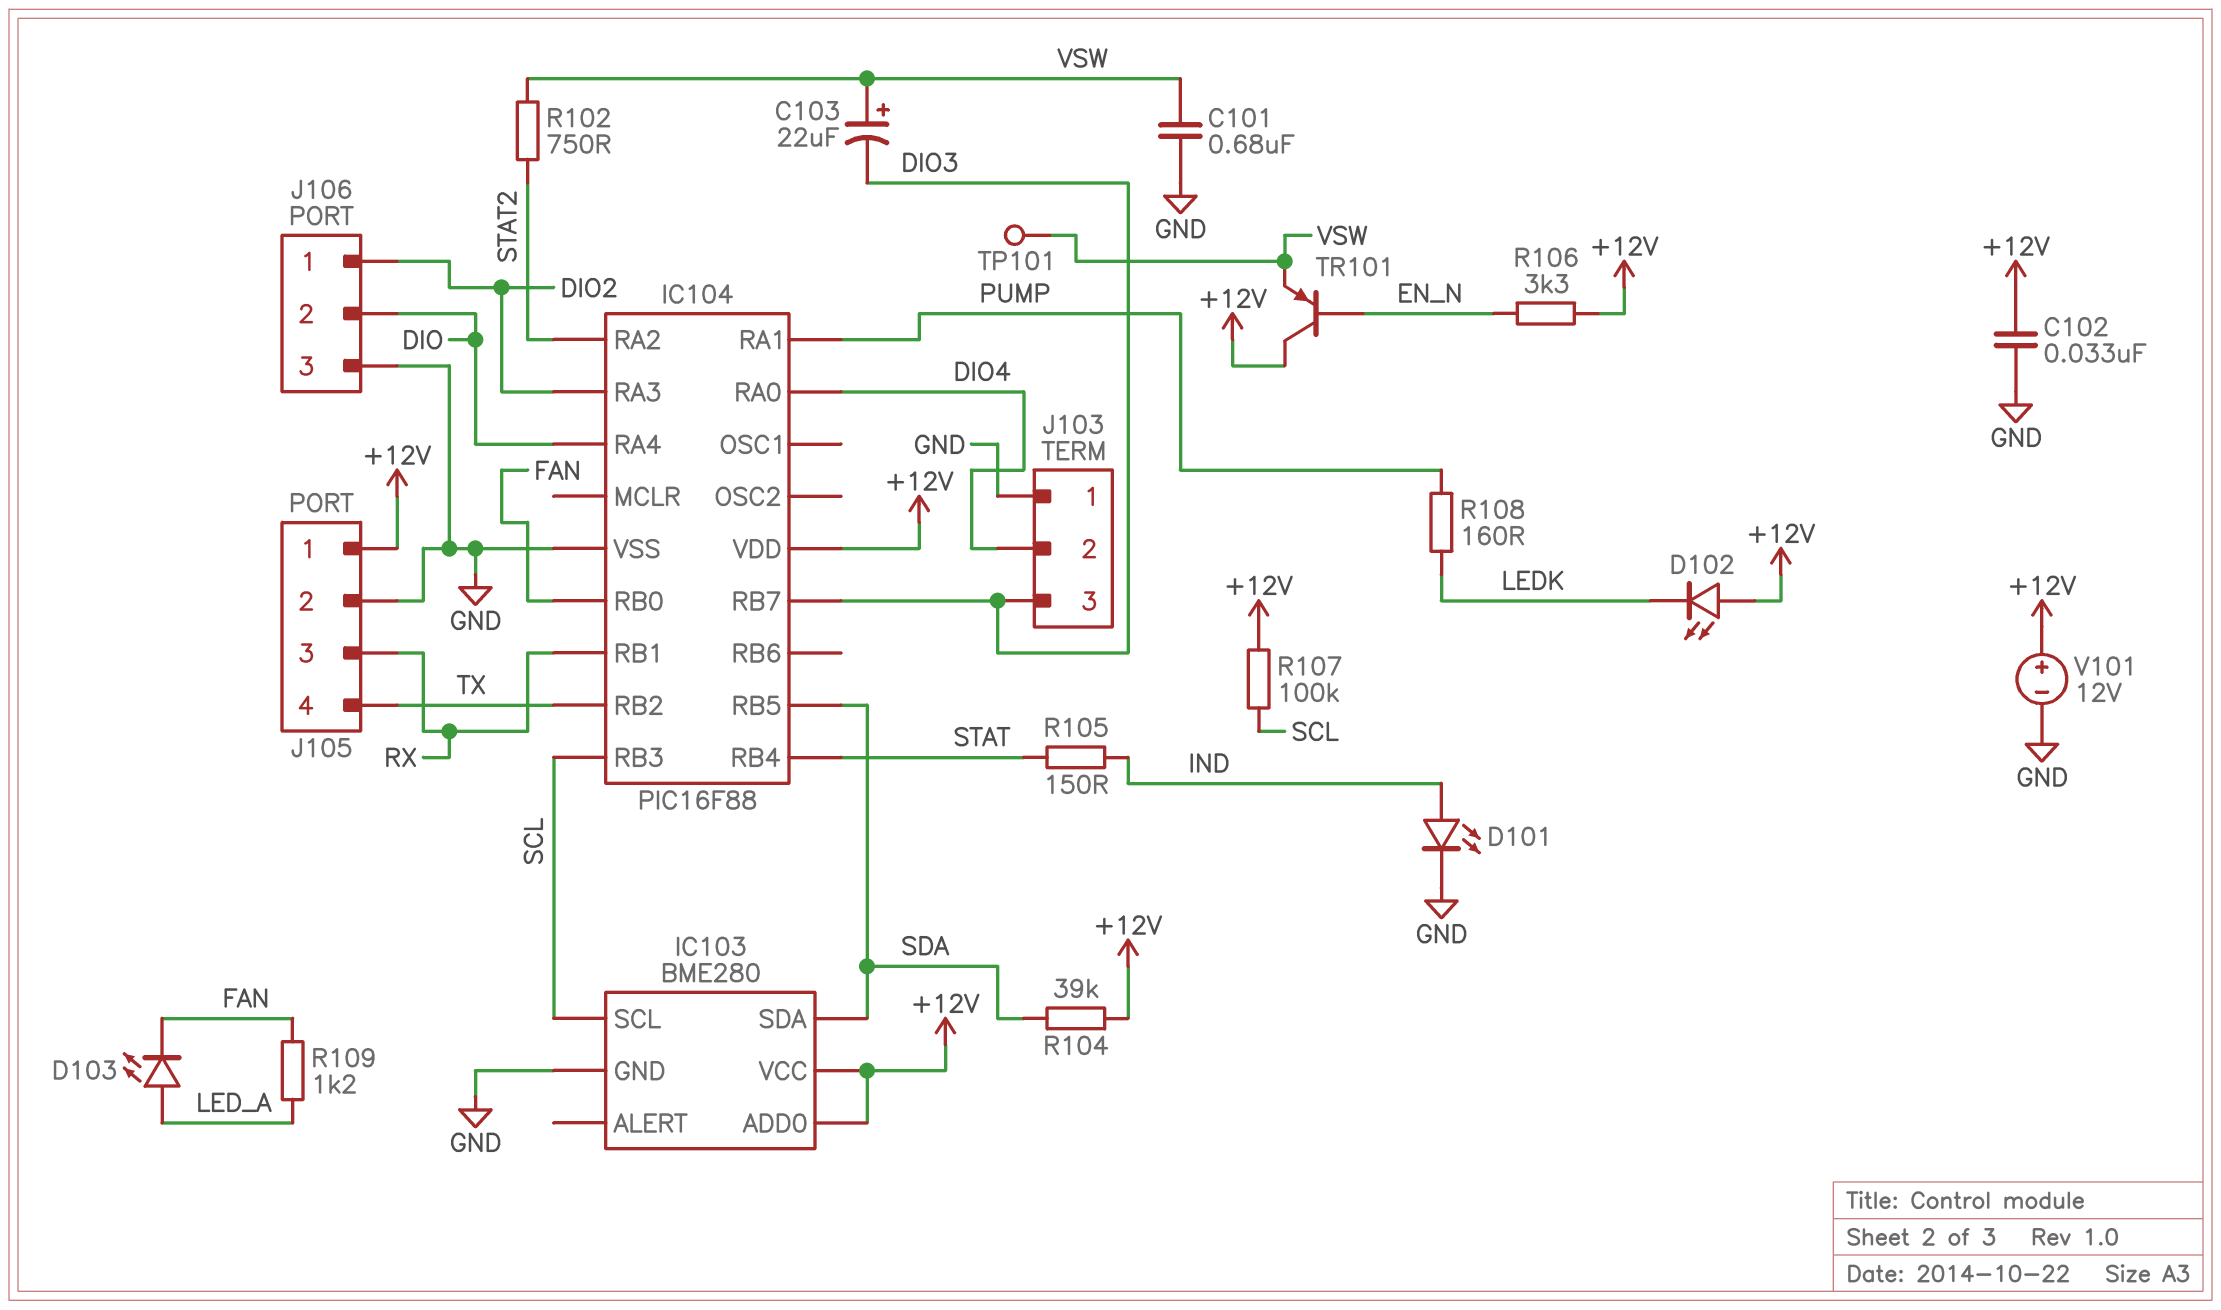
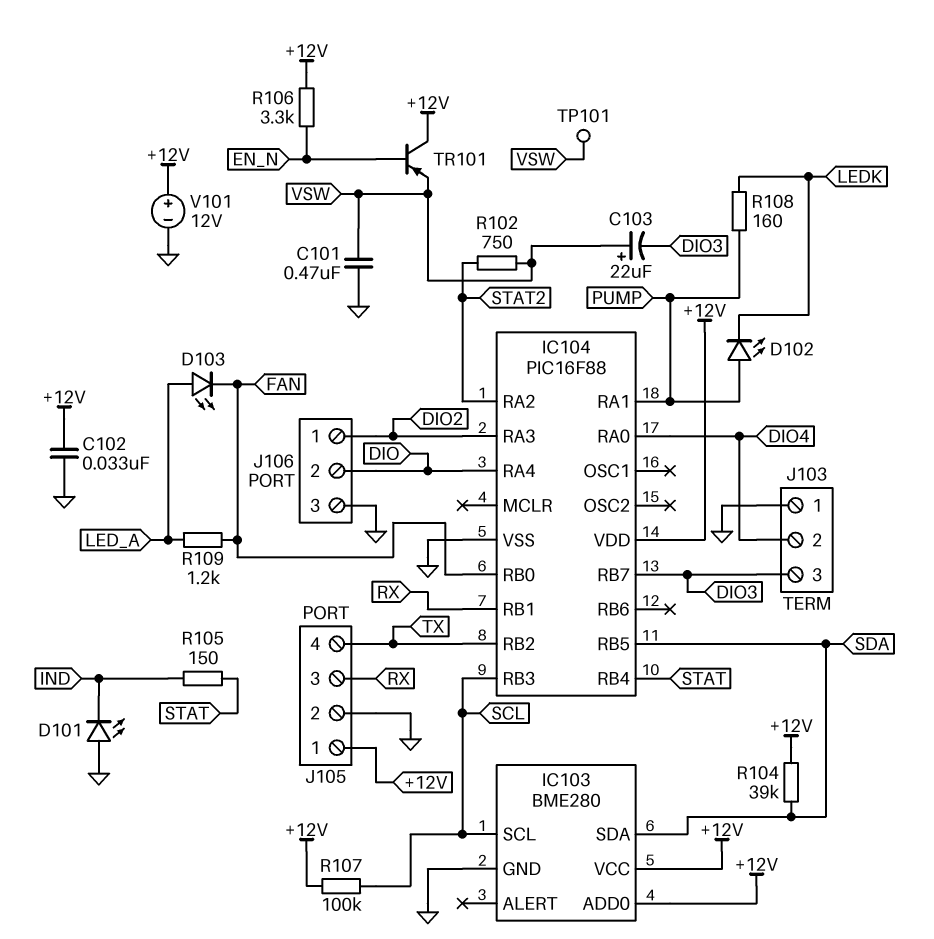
C101: 680nF (GND, VSW) -> 470nF (GND, VSW)
D101: LED (A IND, K GND) -> LED (A GND, K IND)
D102: LED (A +12V, K LEDK) -> LED (A PUMP, K LEDK)

